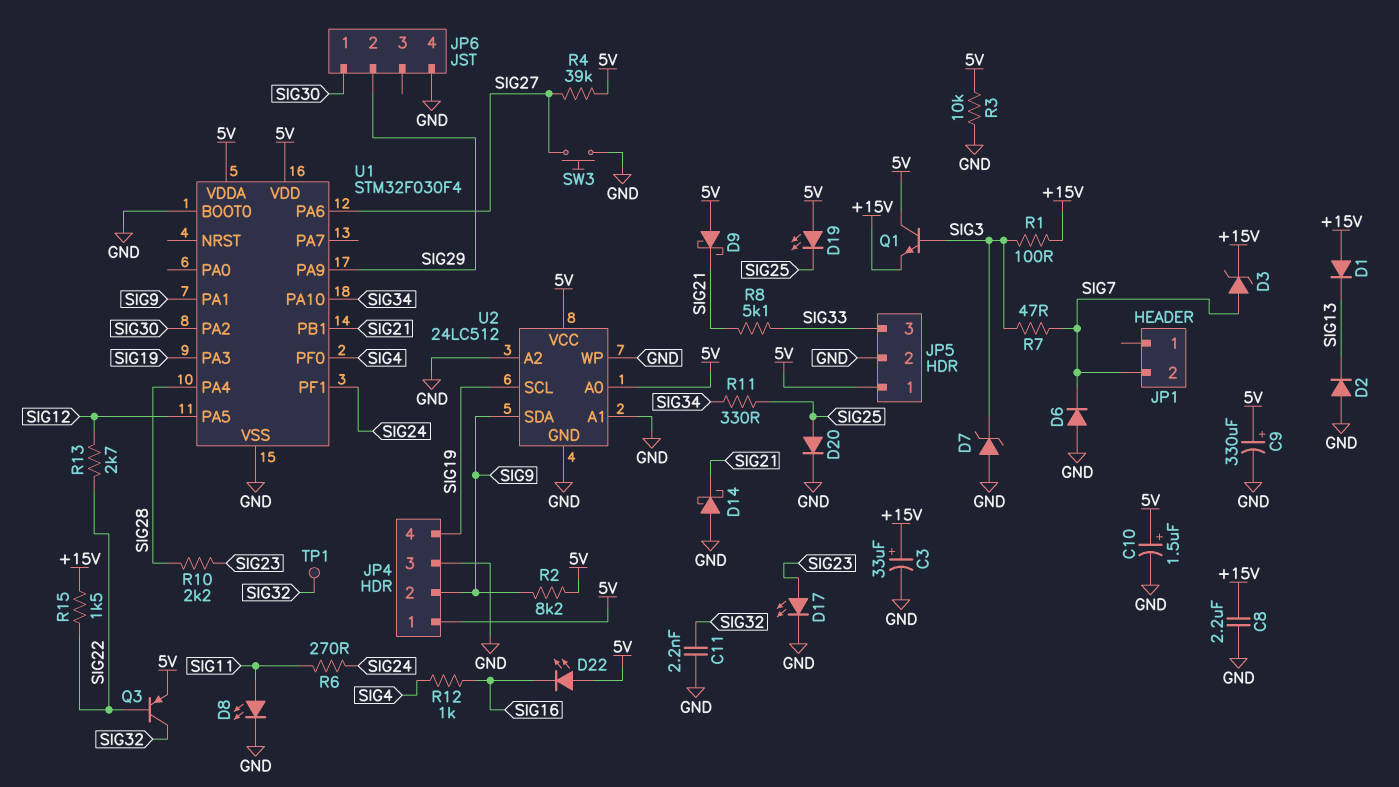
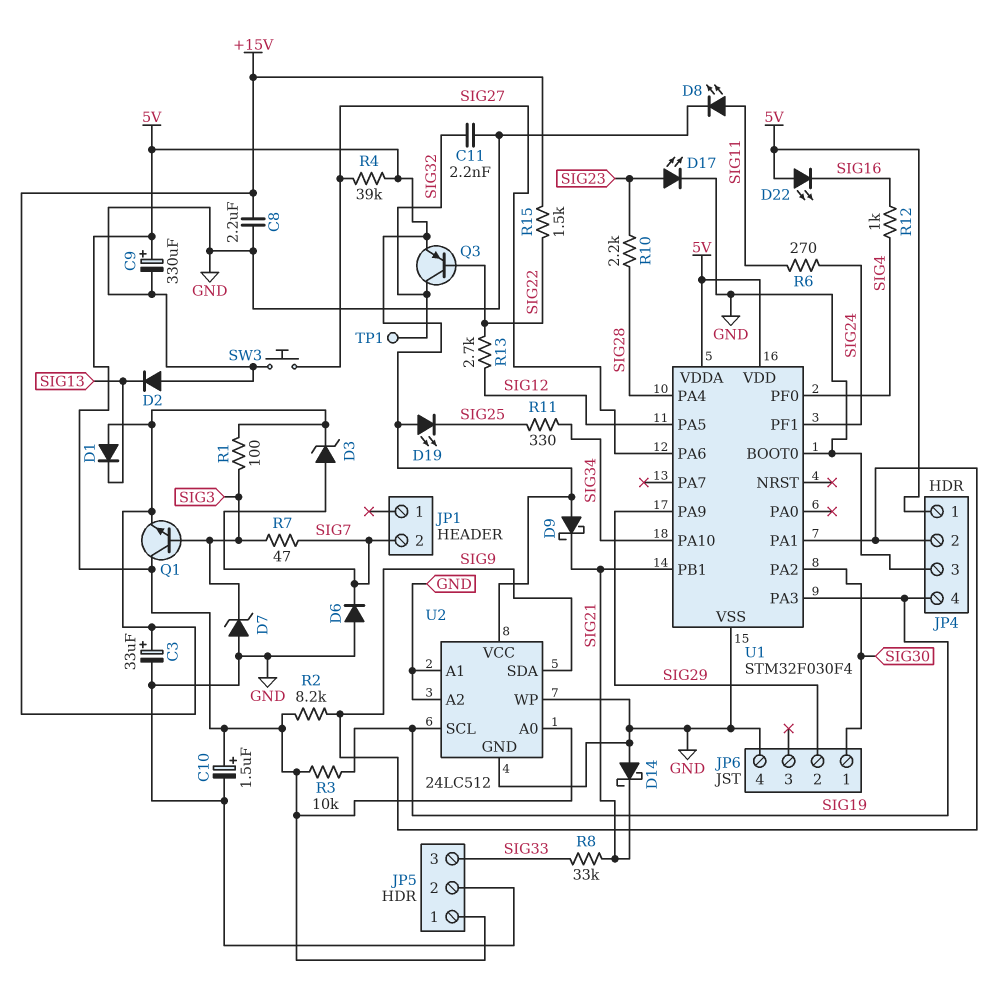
D20: diode (A SIG25, K GND) -> none
R3: 10k (5V, GND) -> 10k (5V, SIG19)
R8: 5.1k (SIG21, SIG33) -> 33k (SIG21, SIG33)

